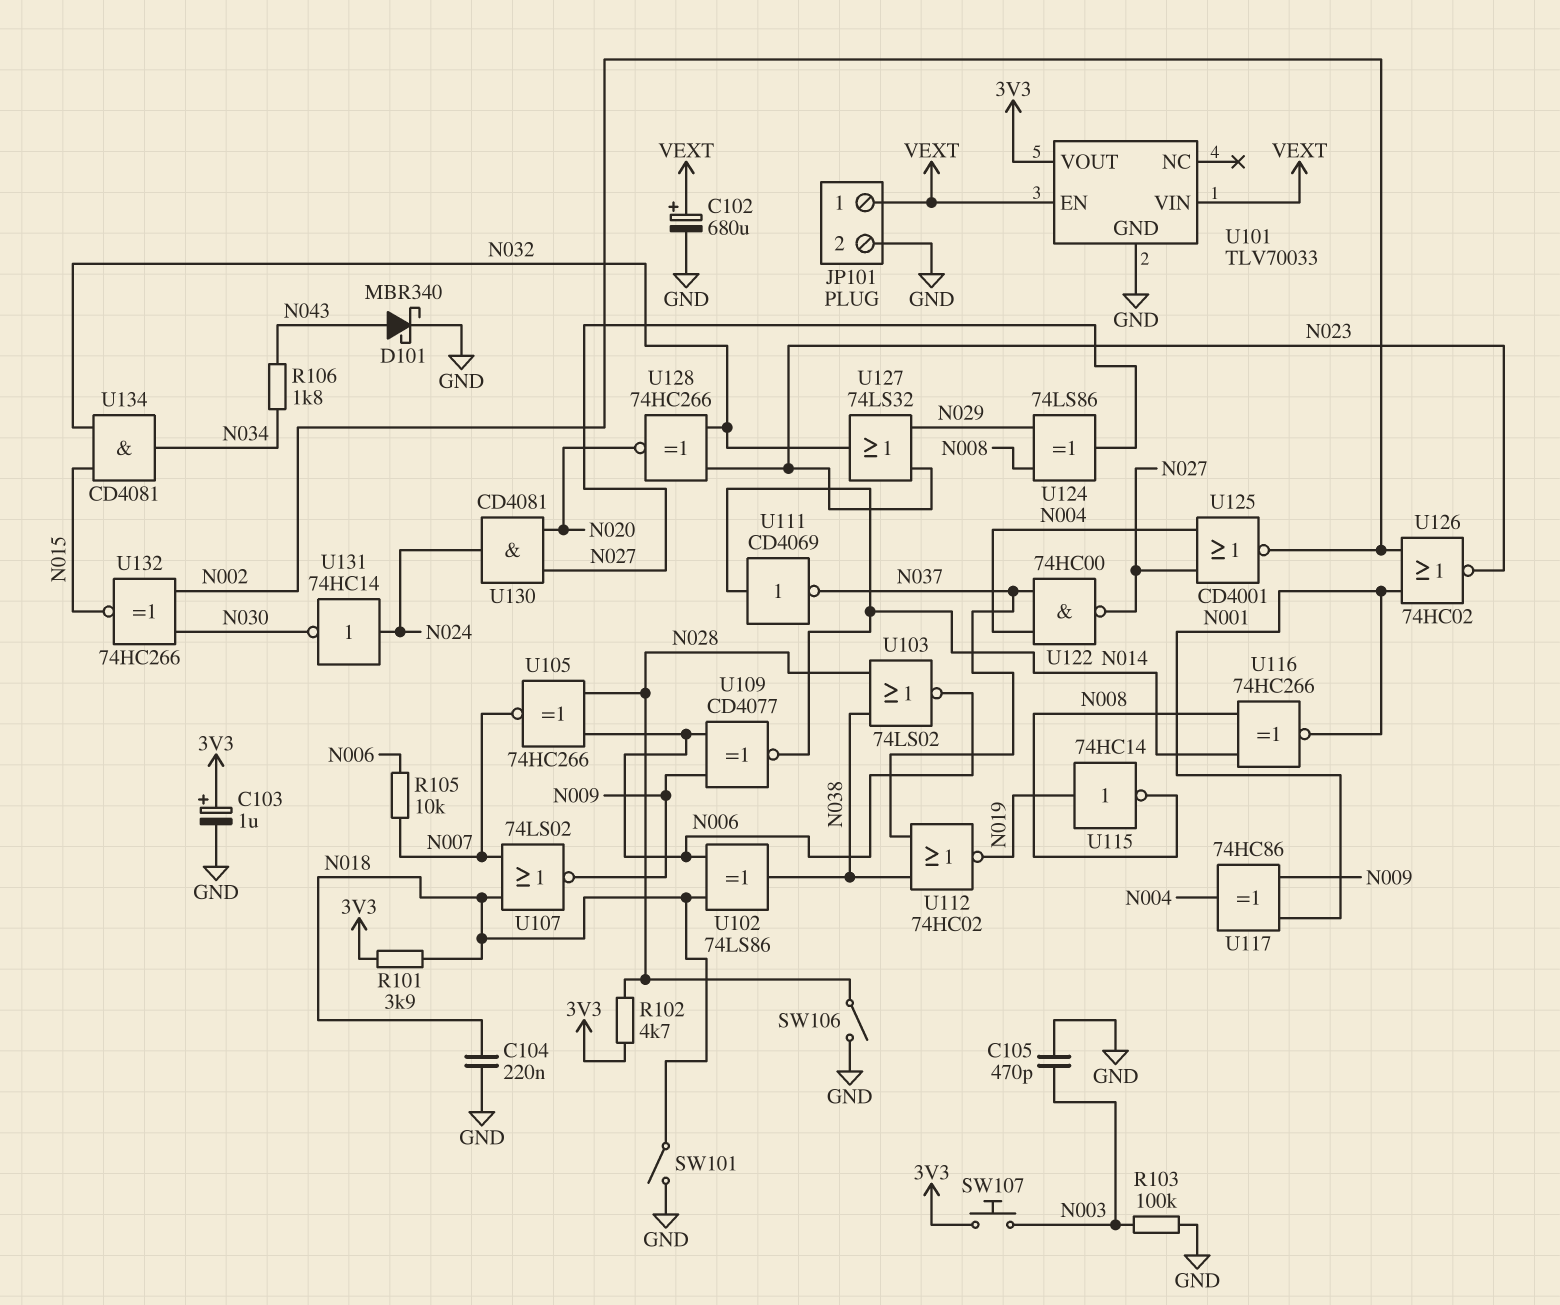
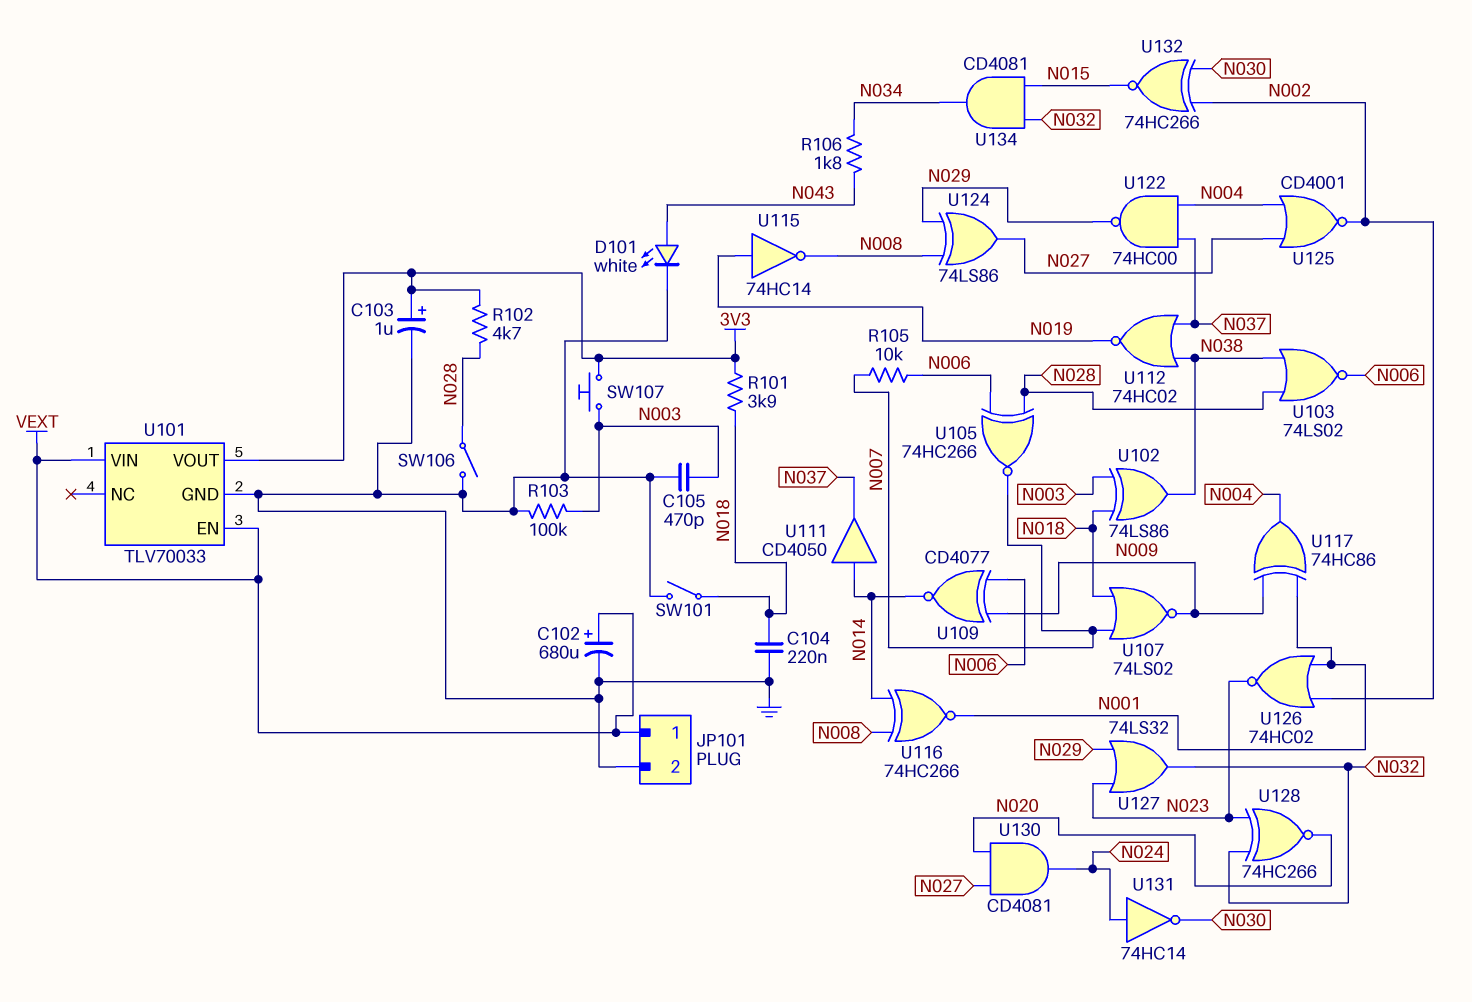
D101: schottky MBR340 (A N043, K GND) -> LED white (A N043, K GND)
U102: XOR 74LS86 (in N006, in N018, out N038) -> XOR 74LS86 (in N003, in N018, out N038)
U111: NOT CD4069 (in N014, out N037) -> buffer CD4050 (in N014, out N037)
U122: NAND 74HC00 (in N004, in N037, out N027) -> NAND 74HC00 (in N004, in N037, out N029)

